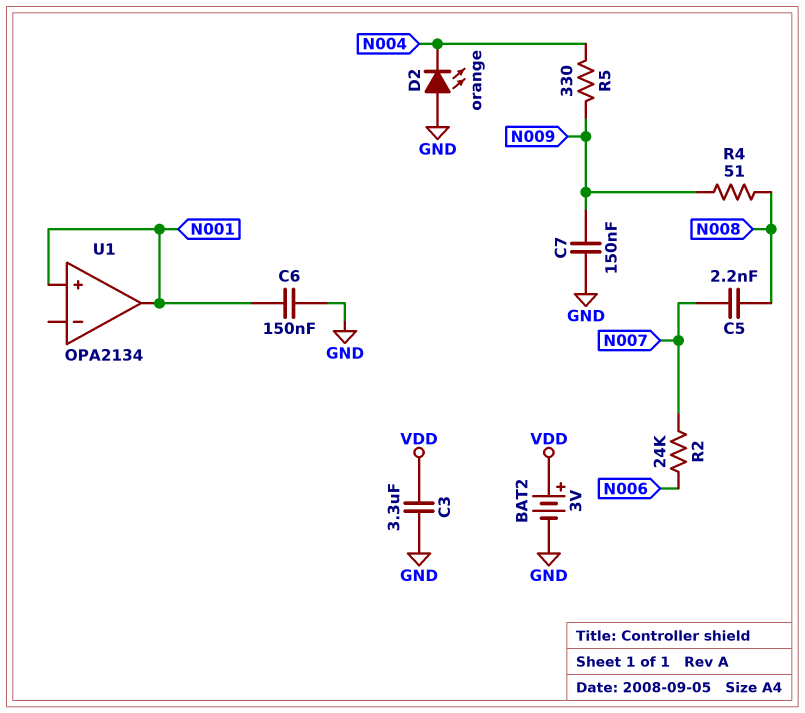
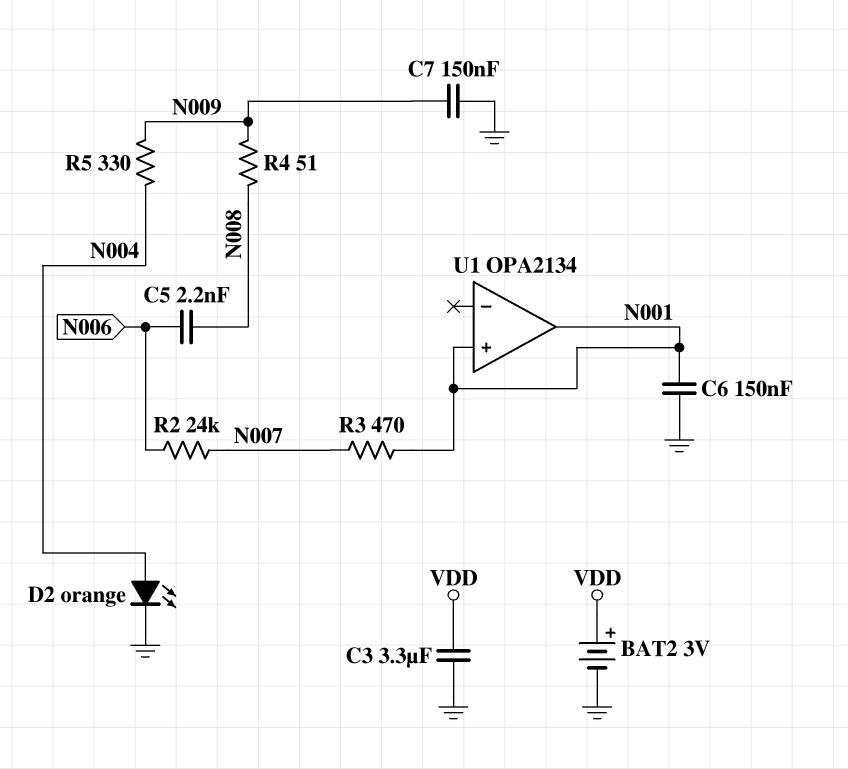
C5: 2.2nF (N007, N008) -> 2.2nF (N006, N008)
D2: LED orange (A GND, K N004) -> LED orange (A N004, K GND)
R3: none -> 470 (N001, N007)

